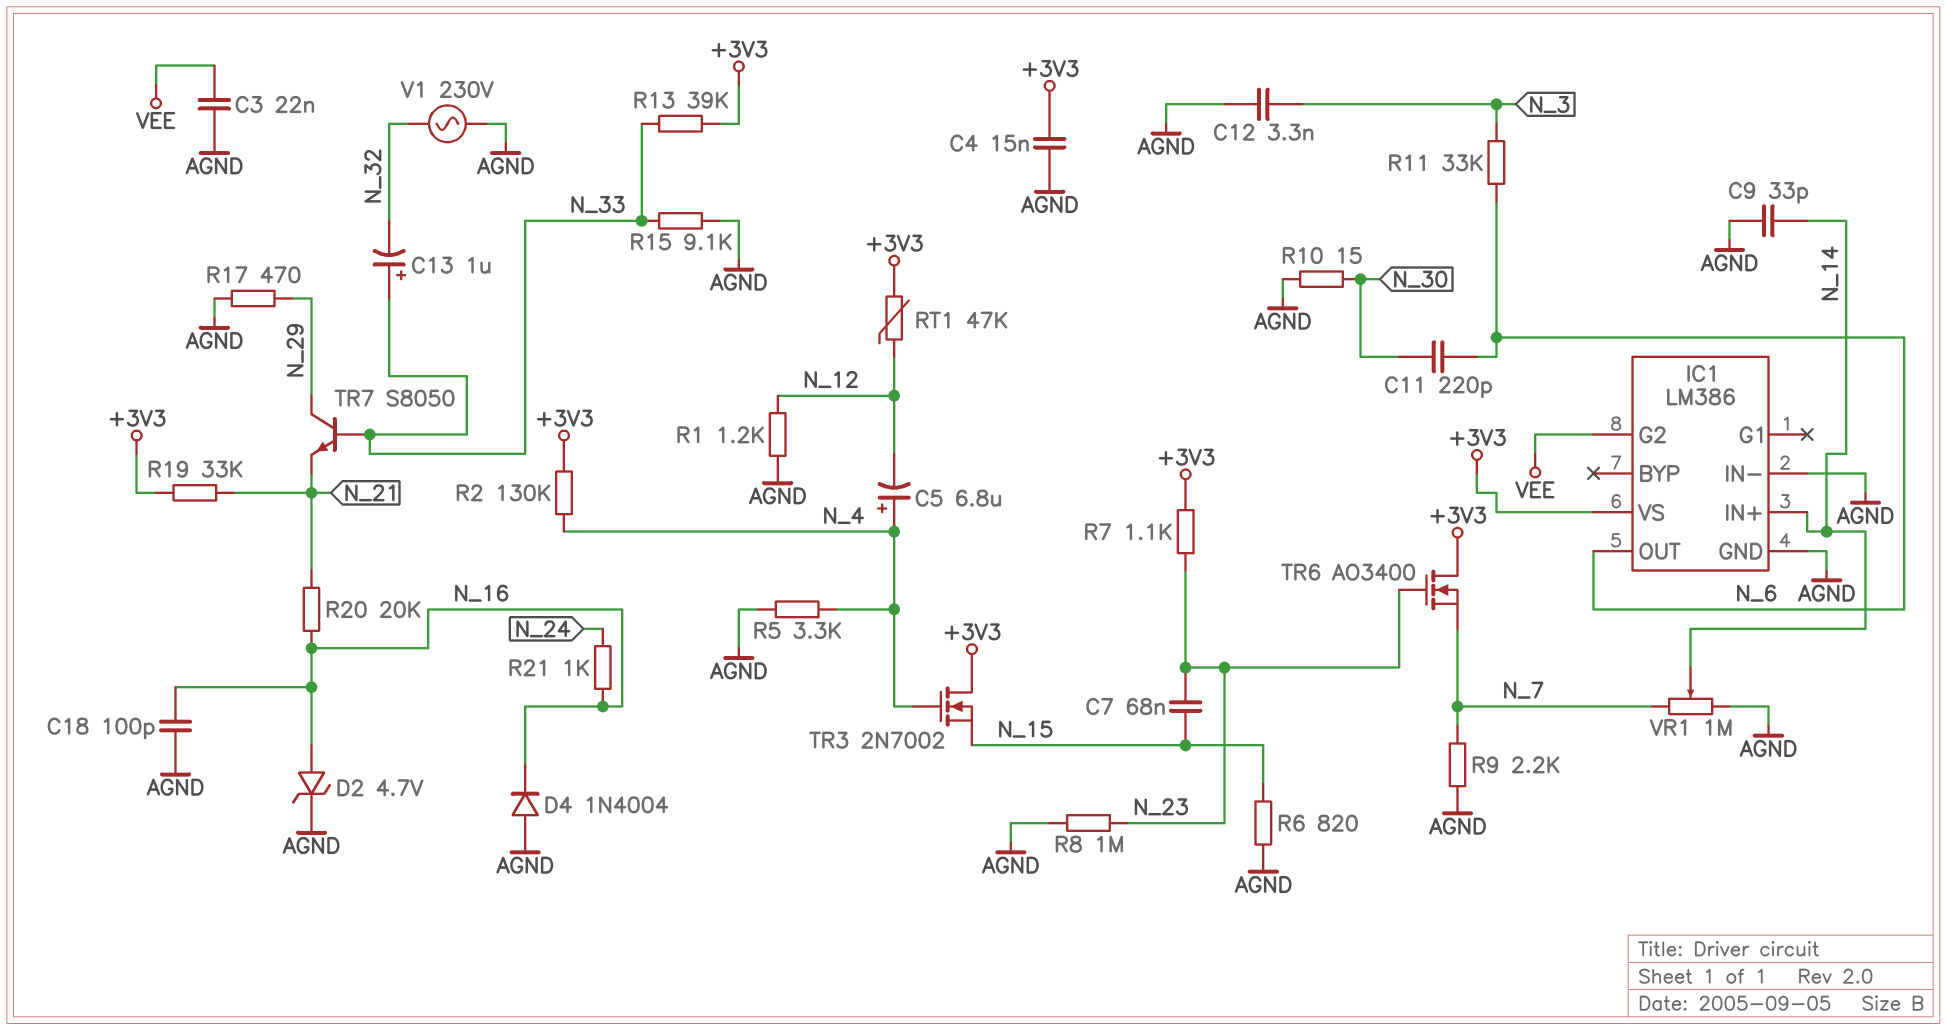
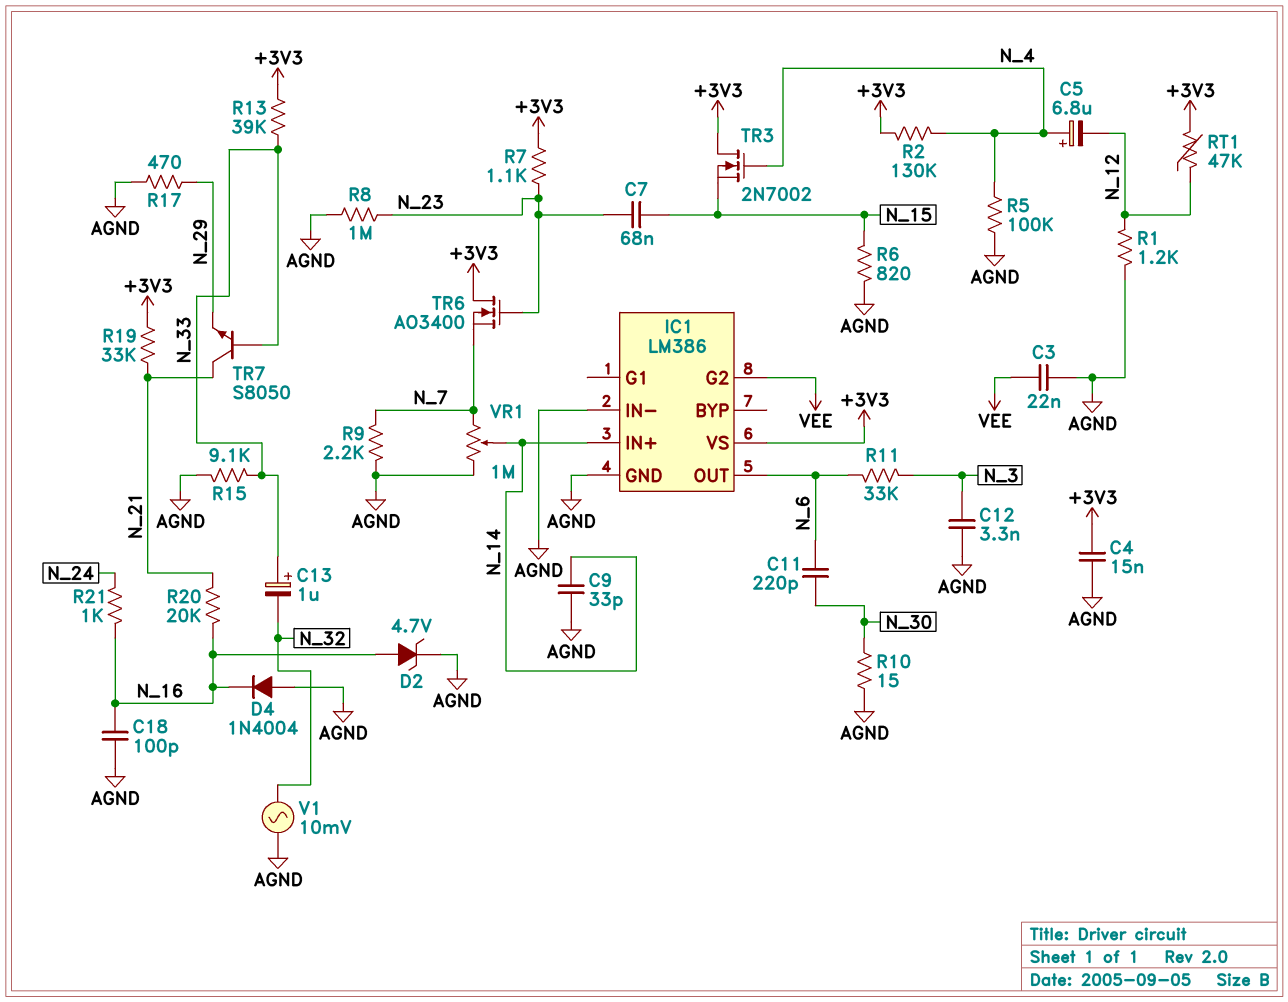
R5: 3.3k (AGND, N_4) -> 100k (AGND, N_4)
TR7: NPN S8050 (B N_33, C N_29, E N_21) -> NPN S8050 (B N_33, C N_21, E N_29)
V1: AC 230V (AGND, N_32) -> AC 10mV (AGND, N_32)

